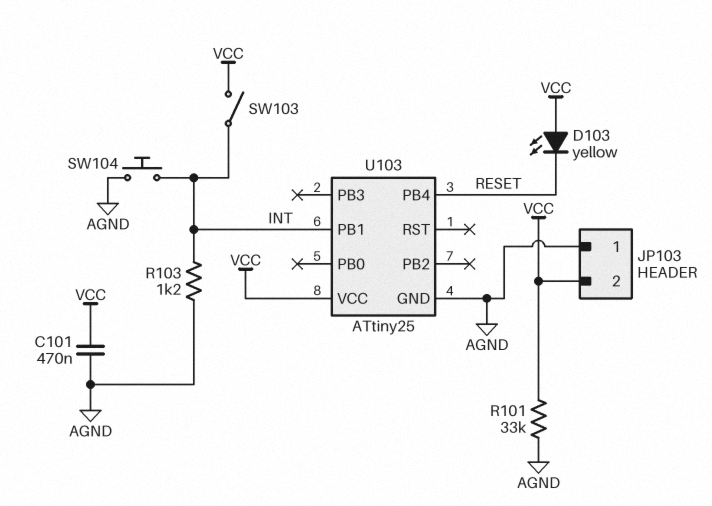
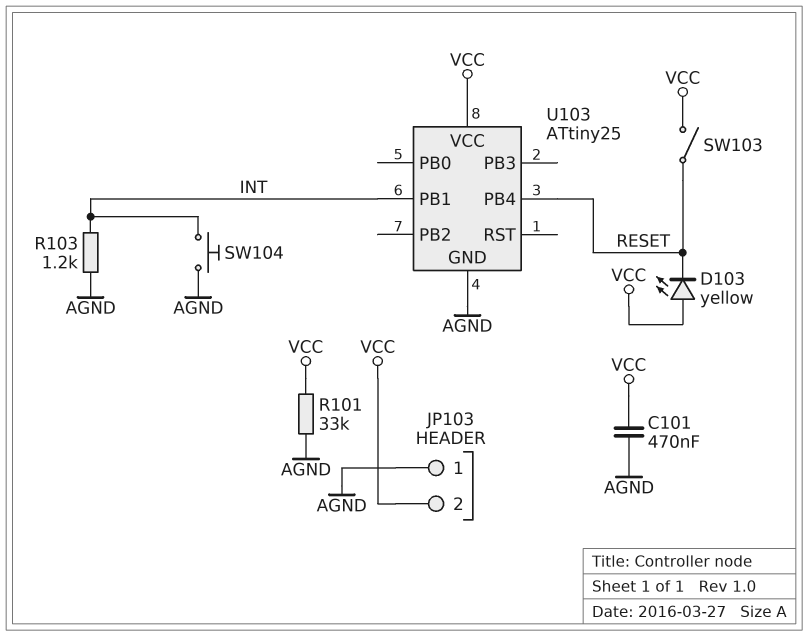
SW103: switch (INT, VCC) -> switch (RESET, VCC)

